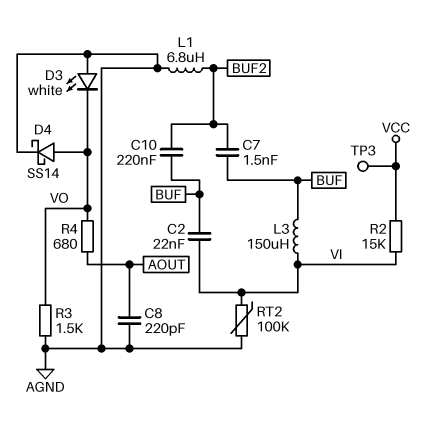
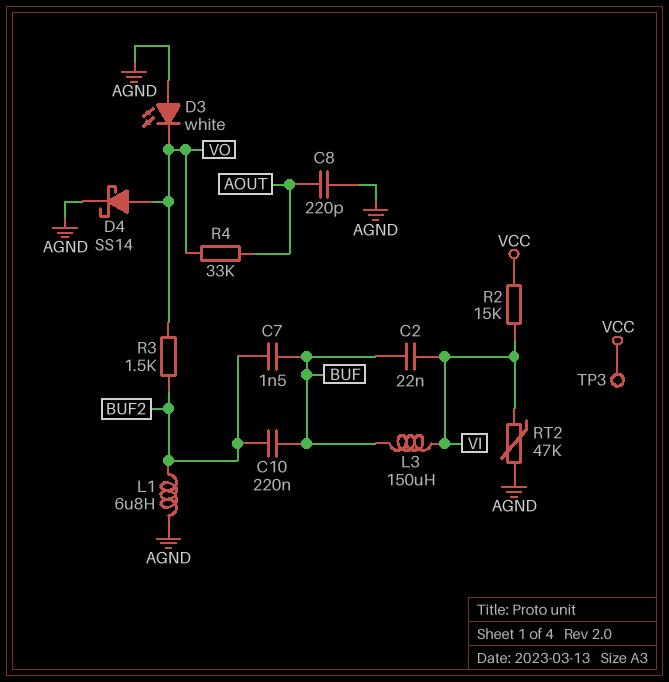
R3: 1.5k (AGND, VO) -> 1.5k (BUF2, VO)
R4: 680 (AOUT, VO) -> 33k (AOUT, VO)
RT2: 100k (AGND, VI) -> 47k (AGND, VI)

